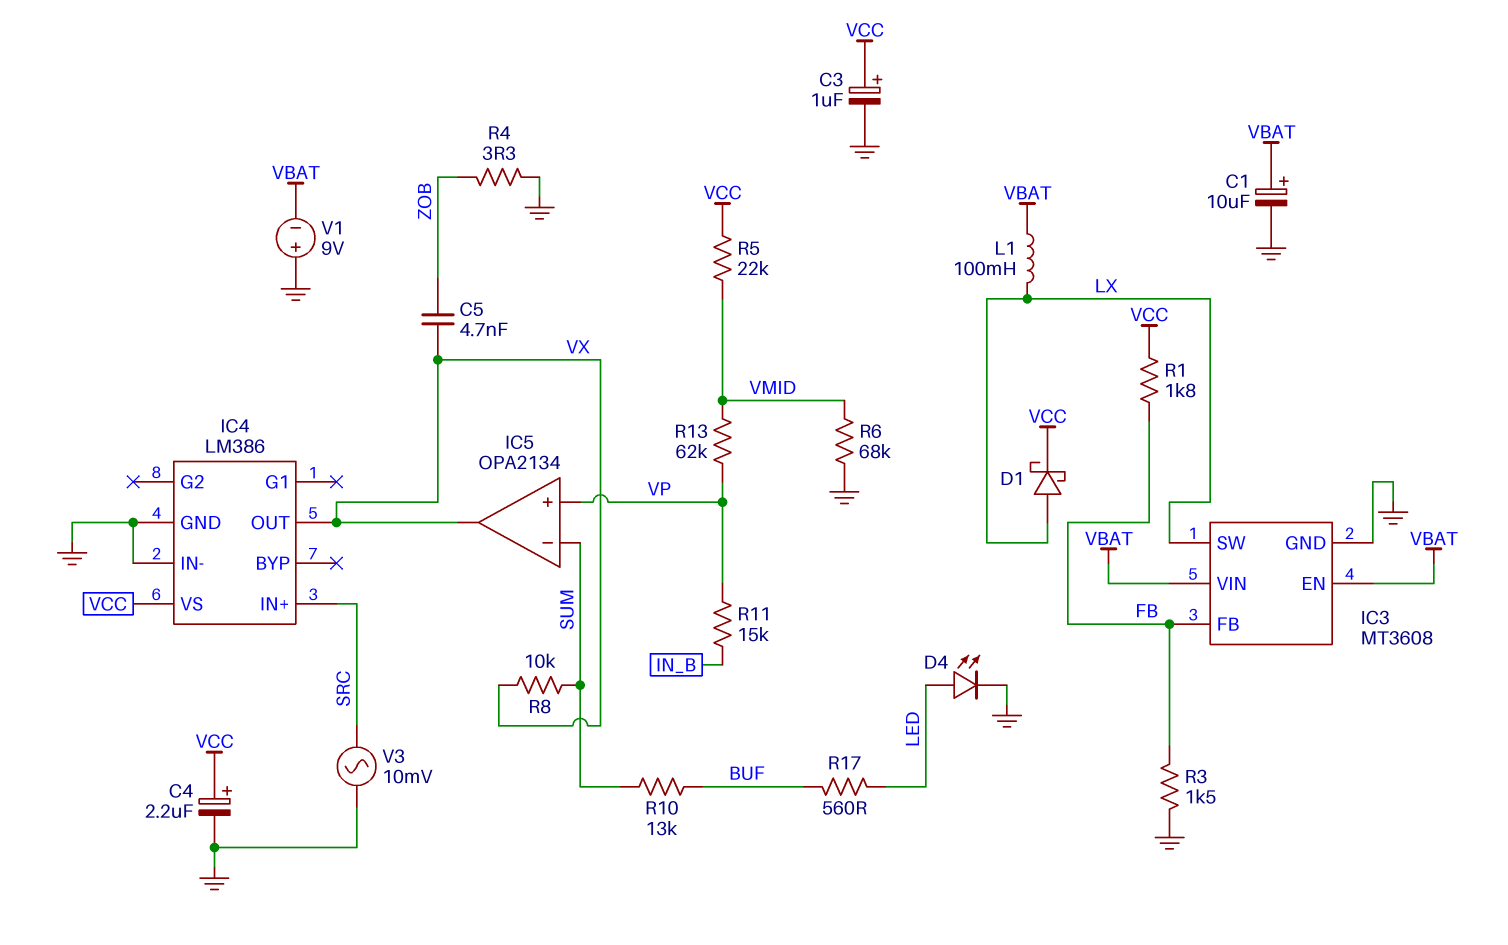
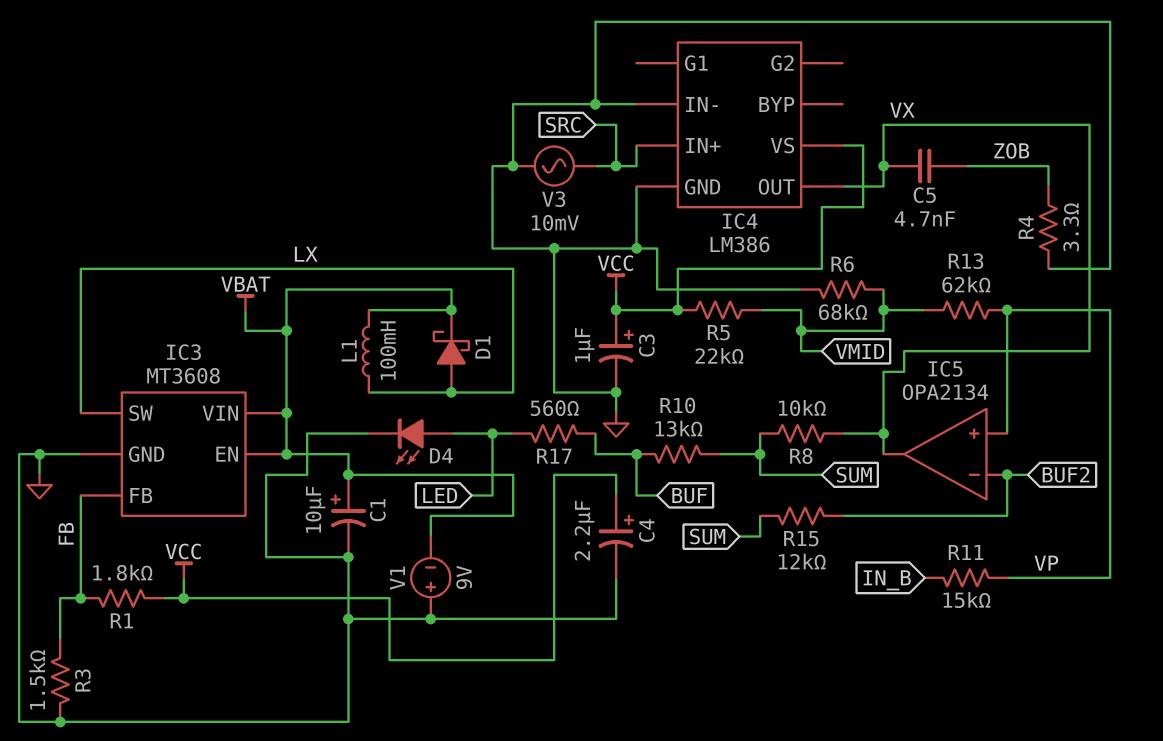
D1: schottky (A LX, K VCC) -> schottky (A LX, K VBAT)
IC5 pin in-: SUM -> BUF2
R15: none -> 12k (BUF2, SUM)

